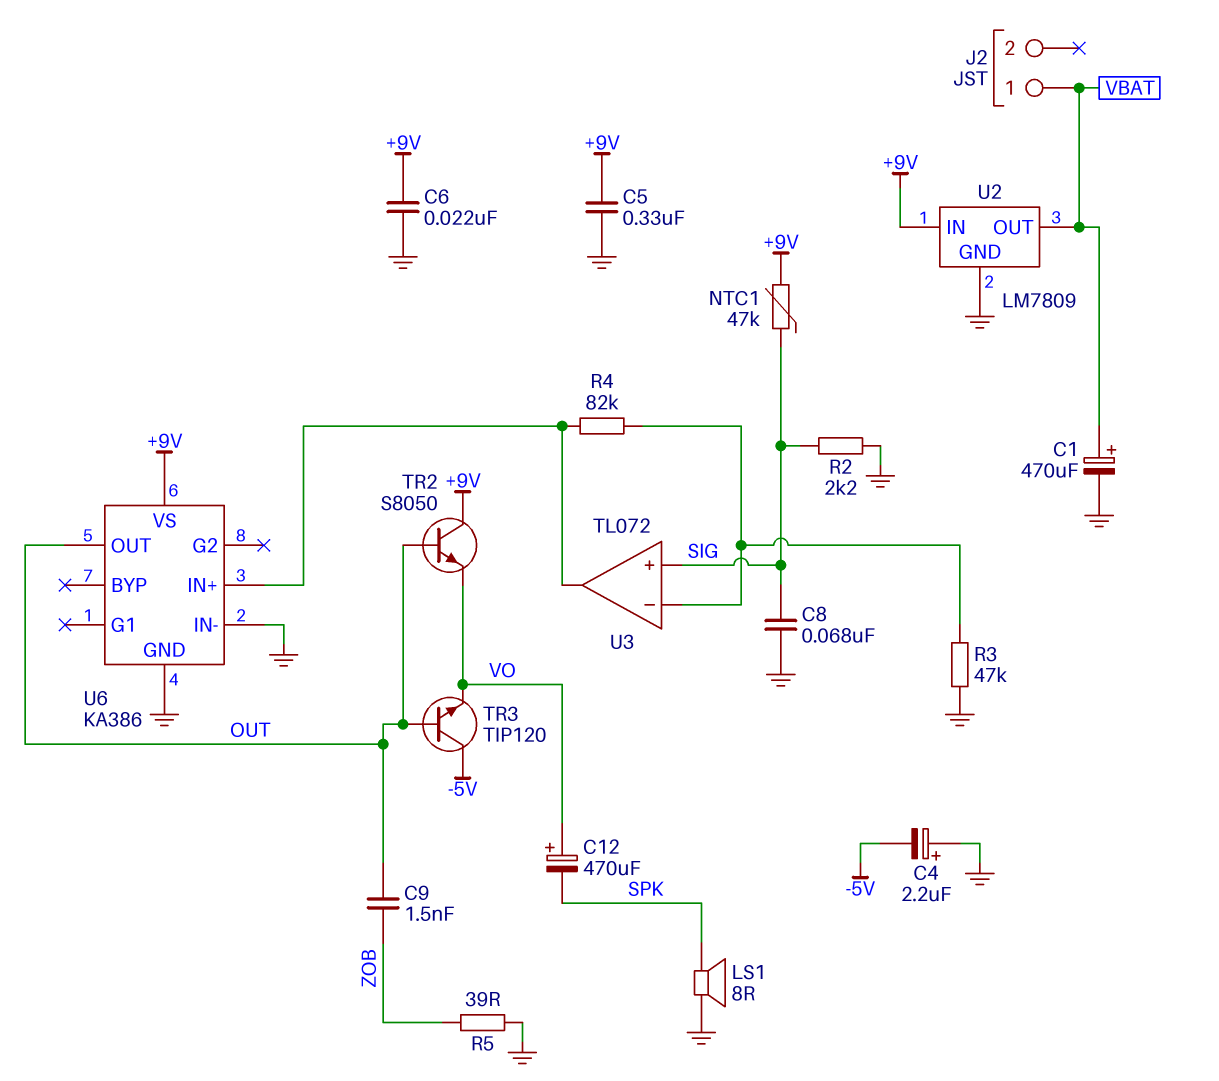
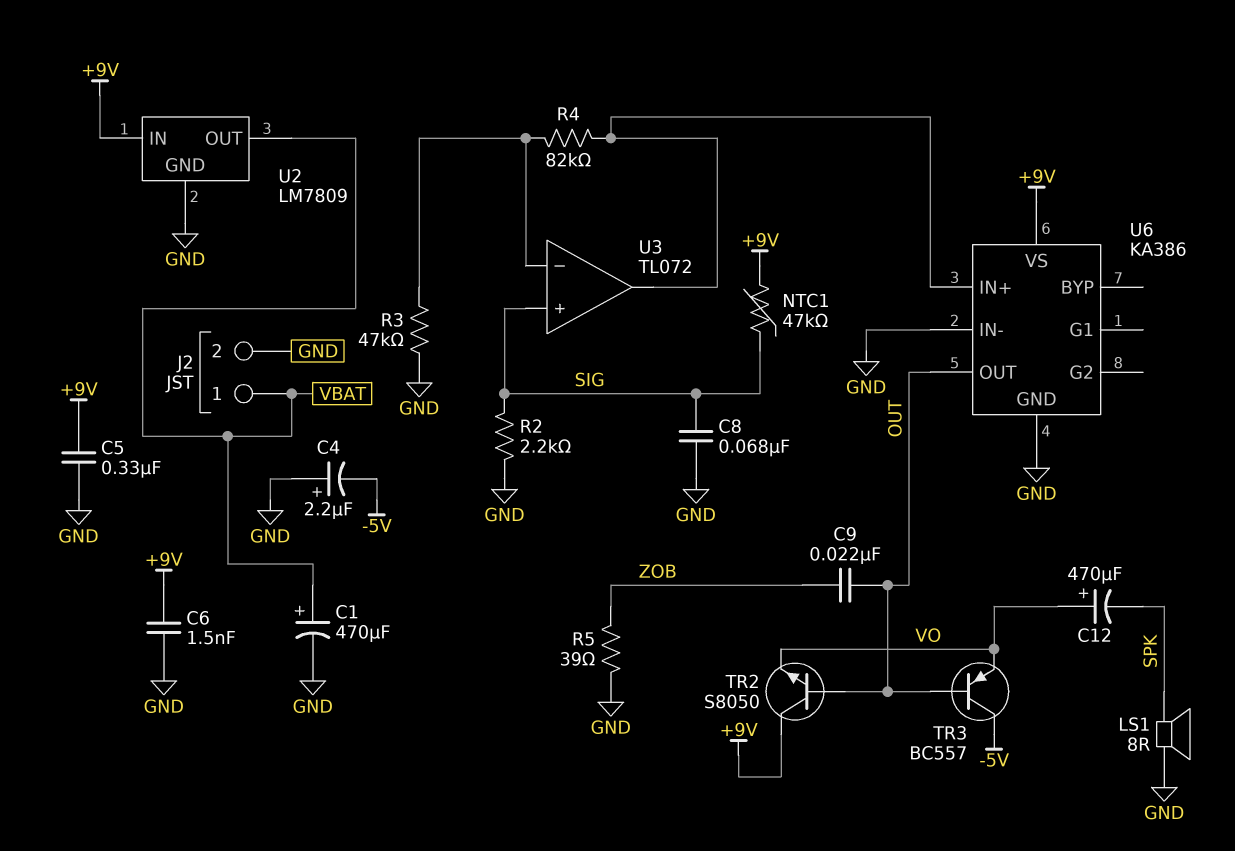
C6: 22nF (+9V, GND) -> 1.5nF (+9V, GND)
C9: 1.5nF (OUT, ZOB) -> 22nF (OUT, ZOB)
J2 pin 2: none -> GND
TR3: NPN TIP120 (B OUT, C -5V, E VO) -> PNP BC557 (B OUT, C -5V, E VO)

